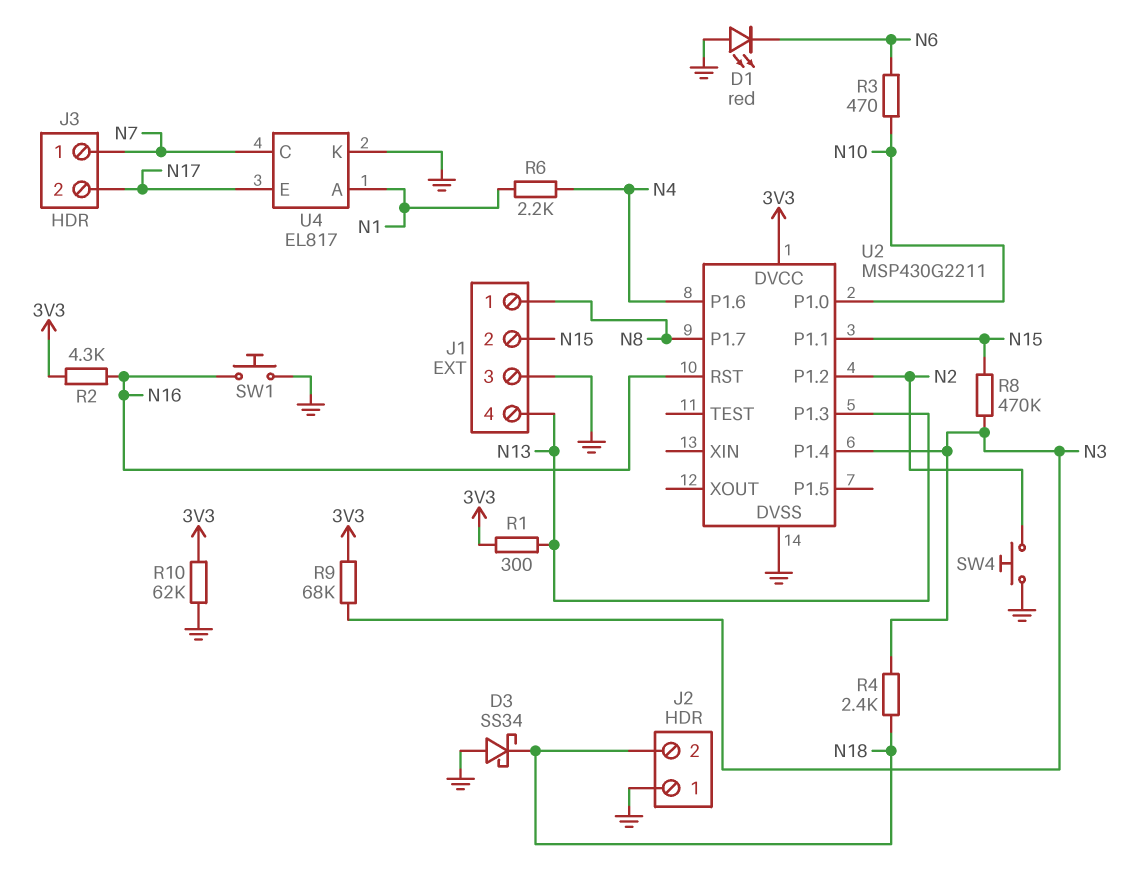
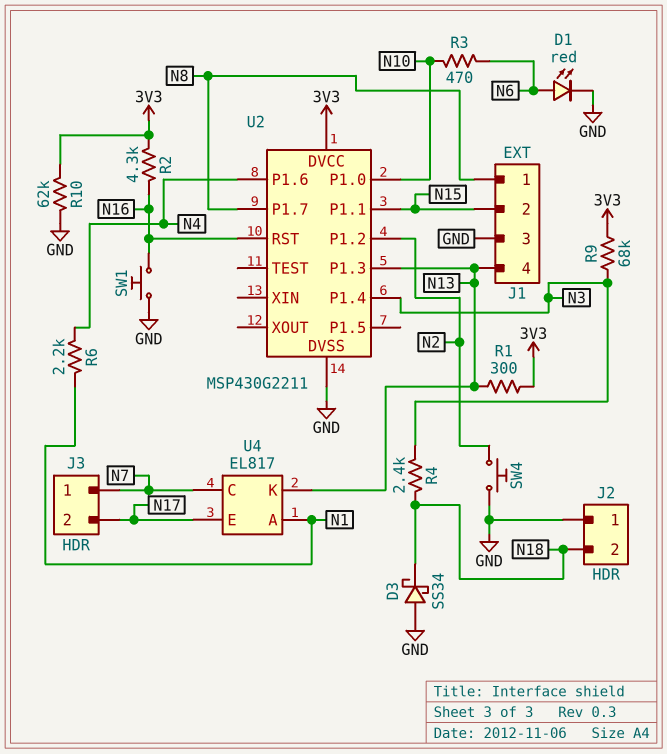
D1: LED red (A GND, K N6) -> LED red (A N6, K GND)
R8: 470k (N3, N15) -> none
U4 pin K: GND -> N13

